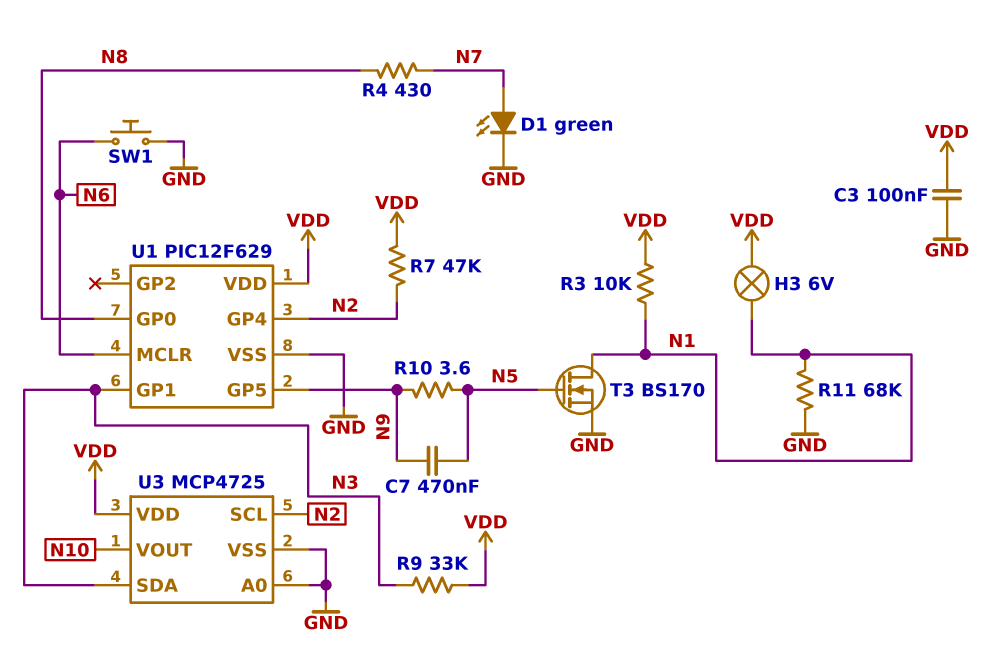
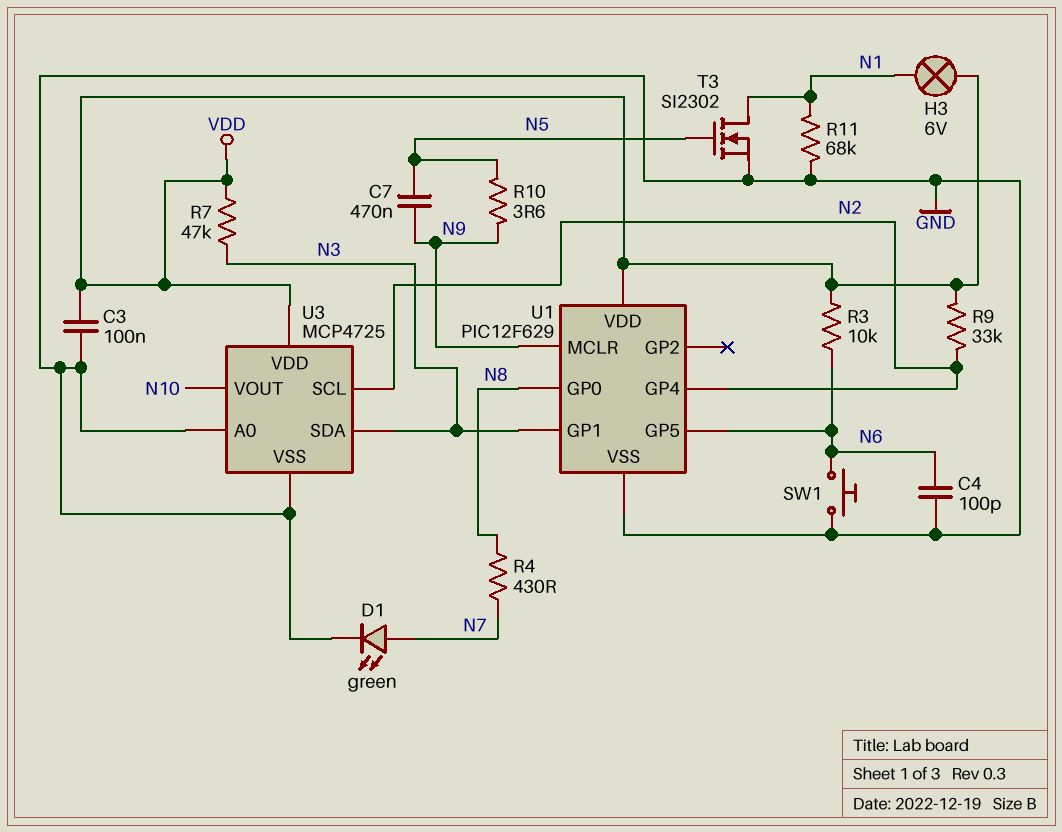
C4: none -> 100pF (GND, N6)
R3: 10k (N1, VDD) -> 10k (N6, VDD)
R7: 47k (N2, VDD) -> 47k (N3, VDD)
R9: 33k (N3, VDD) -> 33k (N2, VDD)
T3: NMOS BS170 (G N5, D N1, S GND) -> NMOS SI2302 (G N5, D N1, S GND)
U1 pin GP5: N9 -> N6
U1 pin MCLR: N6 -> N9

